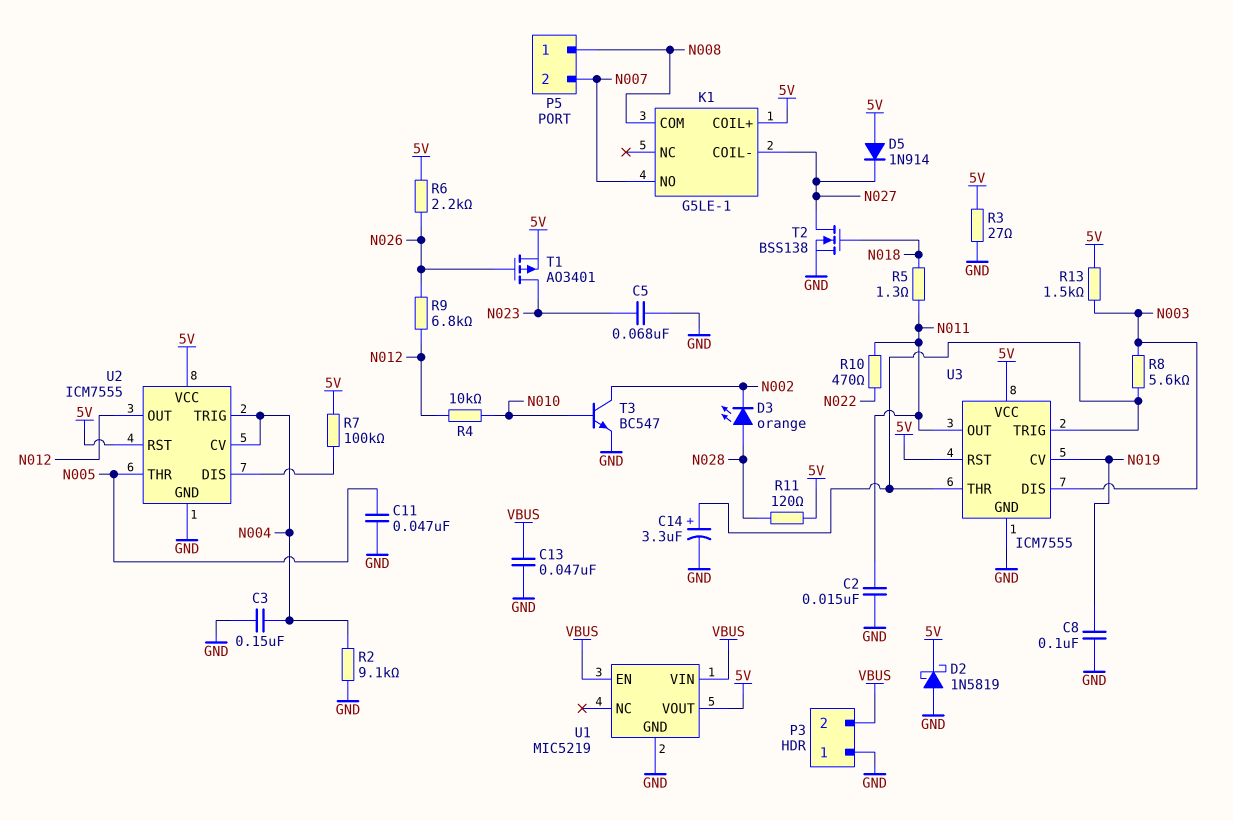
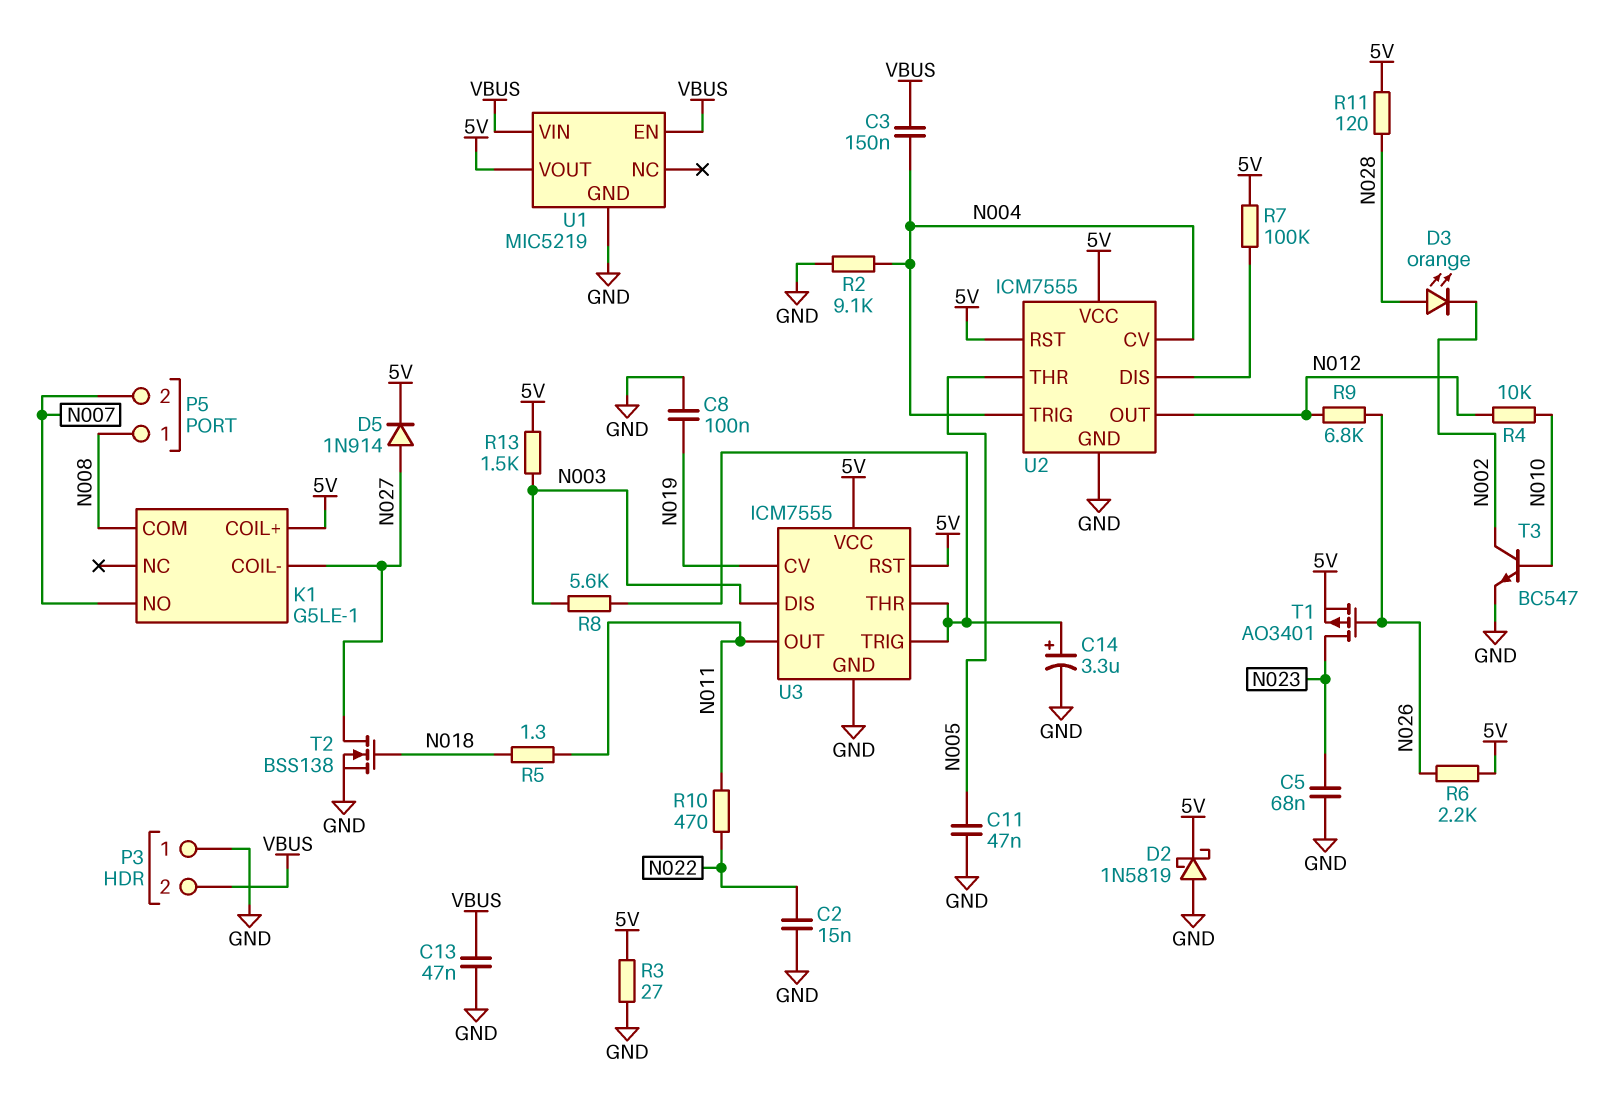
C2: 15nF (GND, N011) -> 15nF (GND, N022)
C3: 150nF (GND, N004) -> 150nF (N004, VBUS)
D5: diode 1N914 (A 5V, K N027) -> diode 1N914 (A N027, K 5V)

